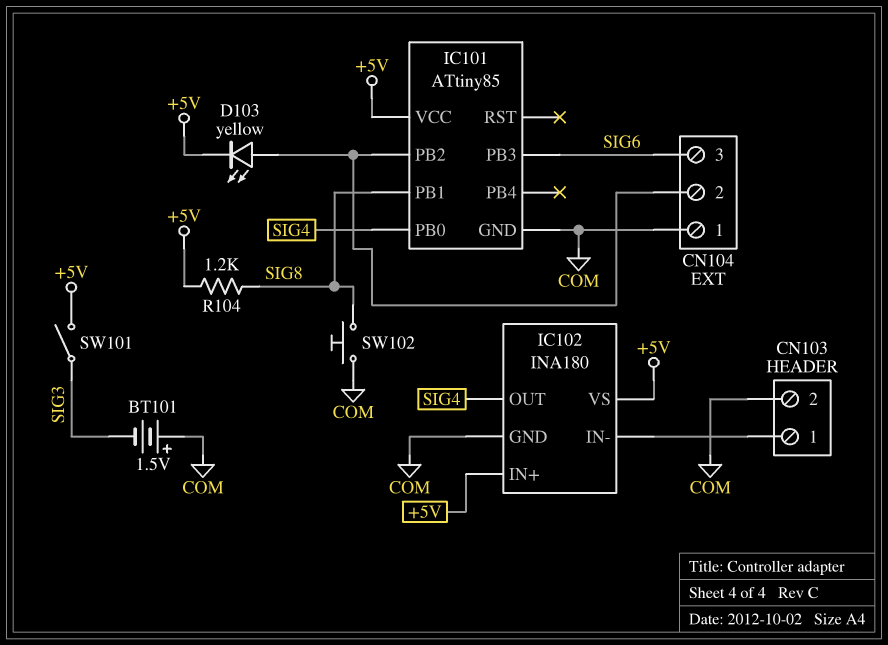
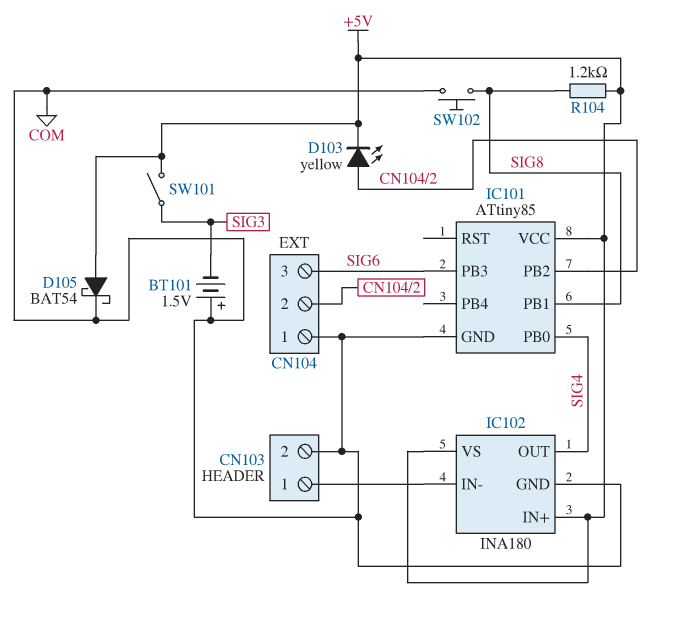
D105: none -> schottky BAT54 (A +5V, K COM)

